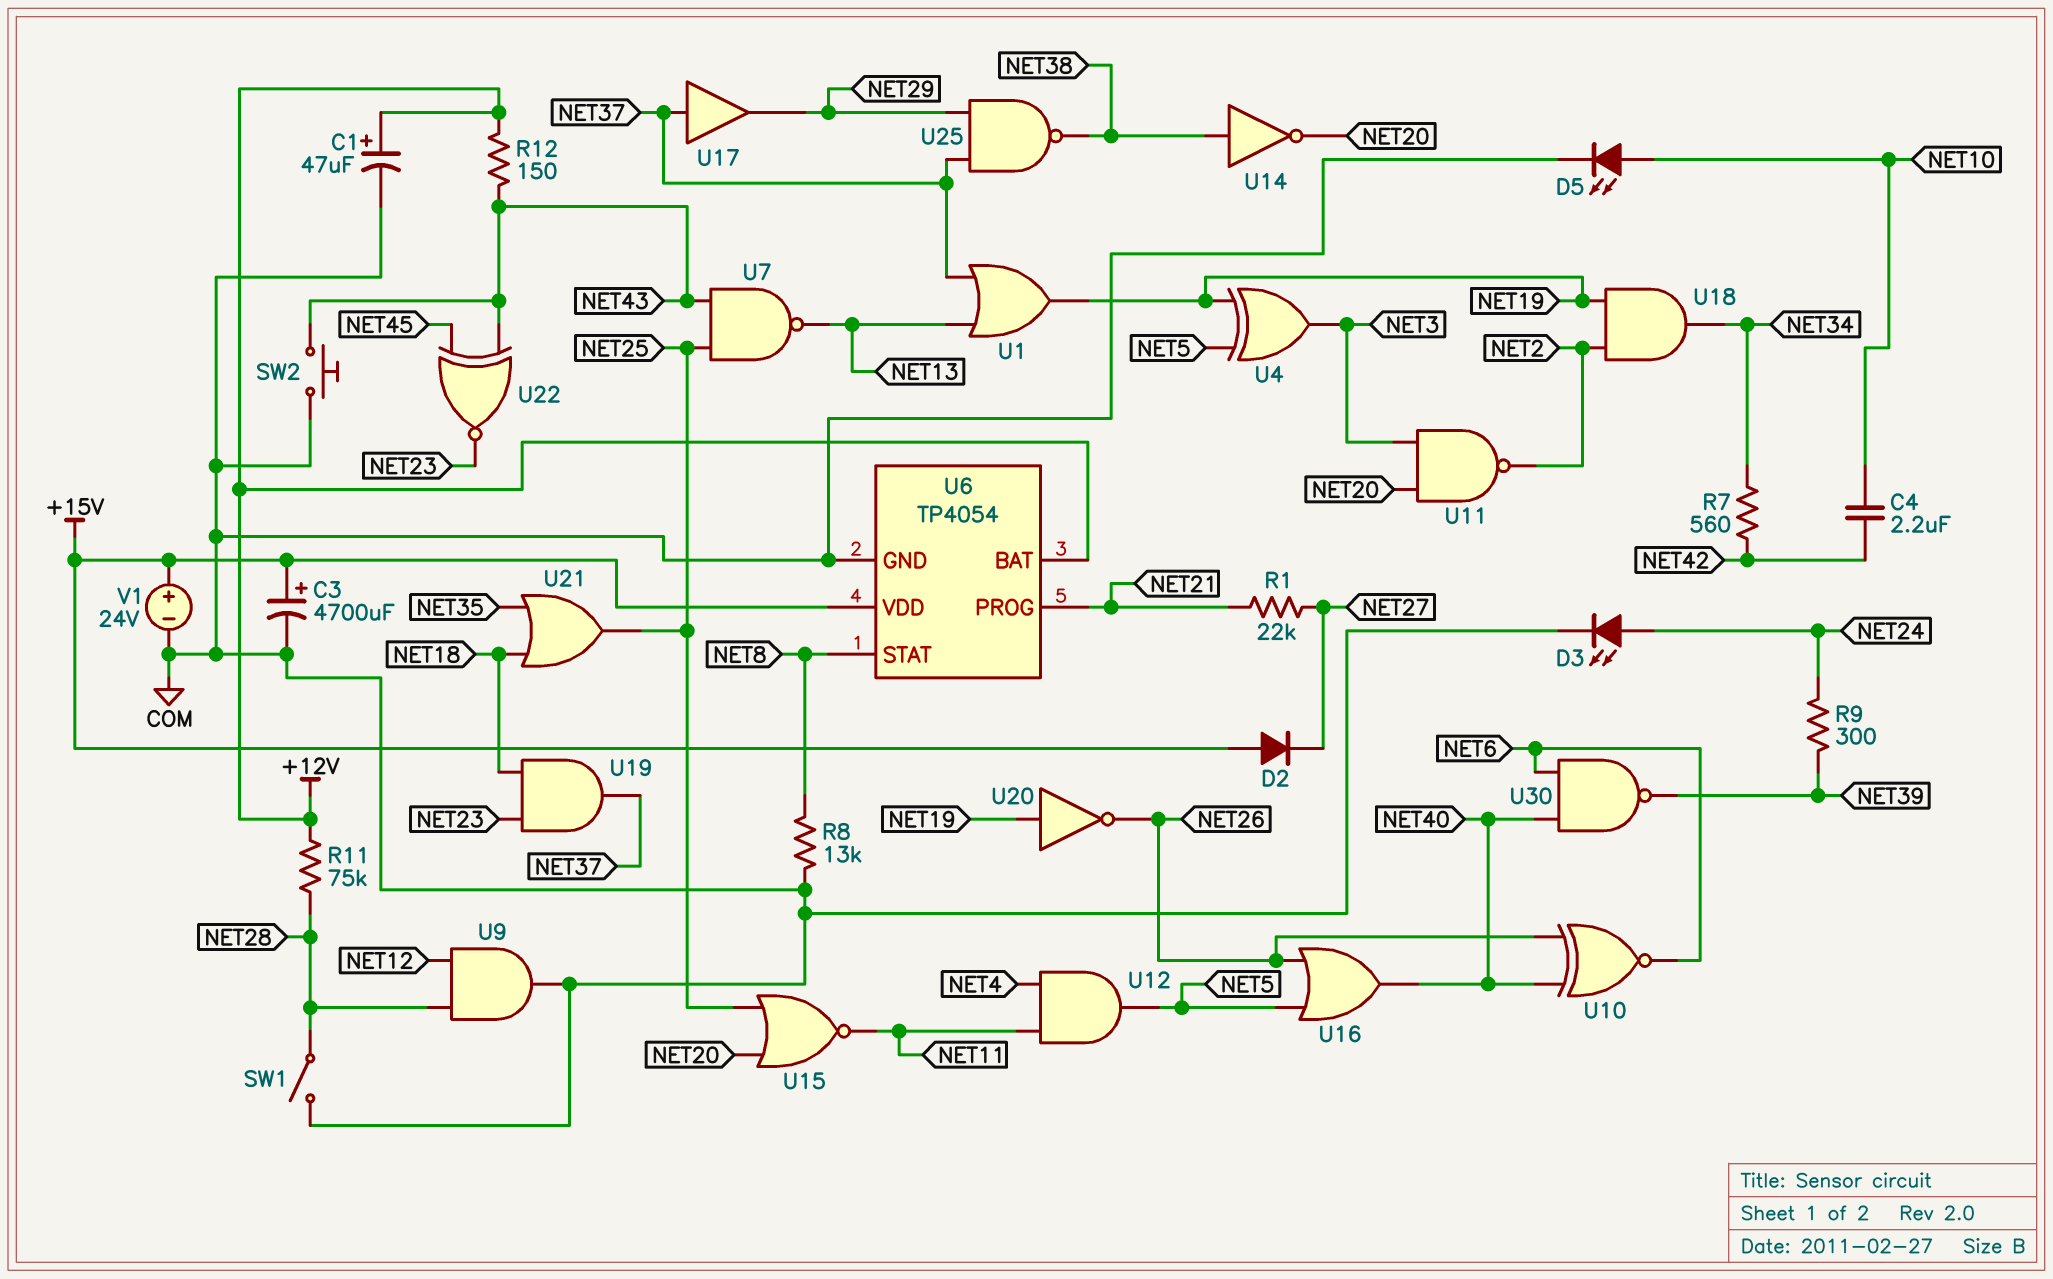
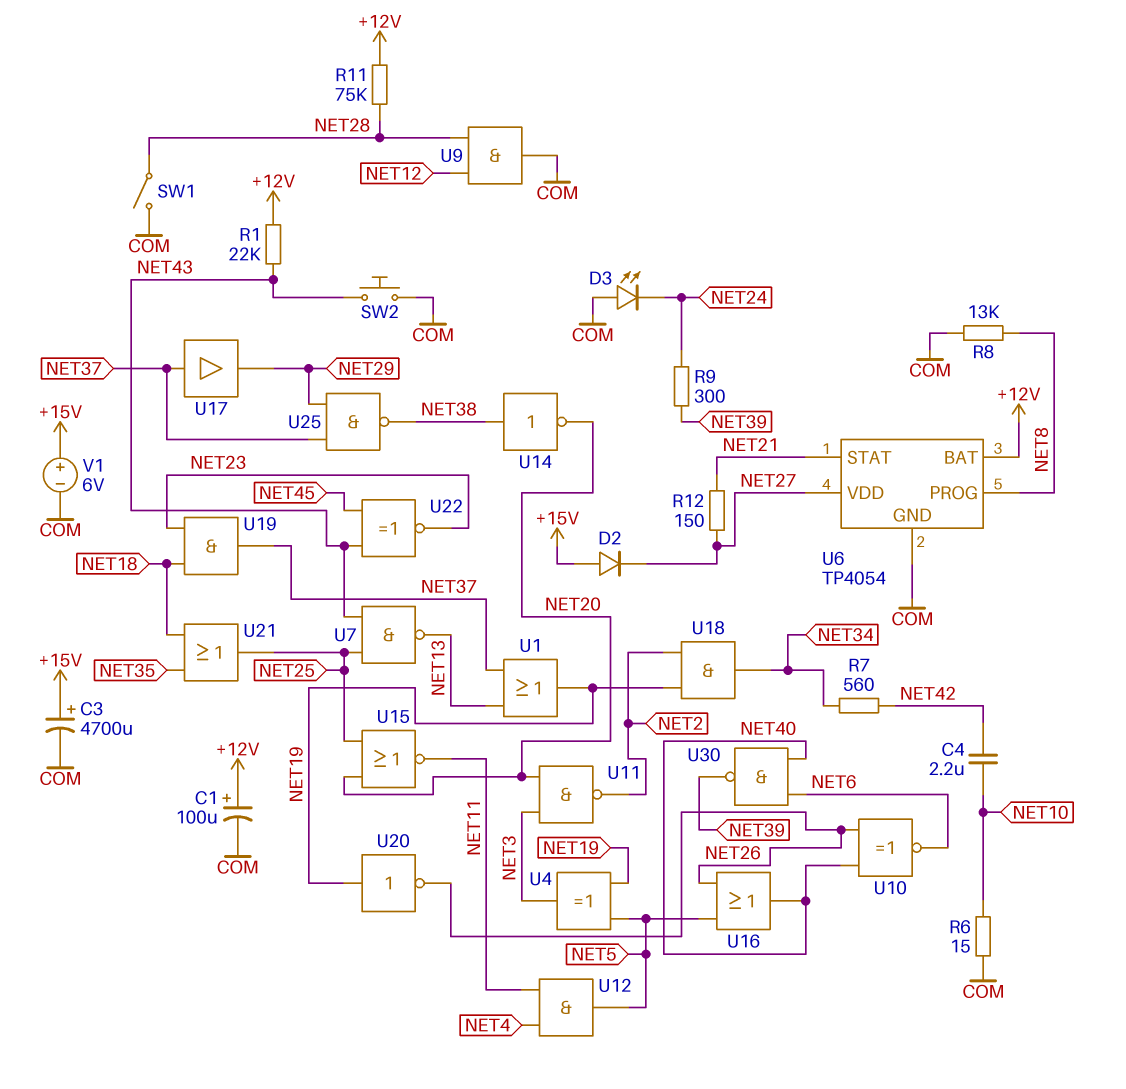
C1: 47uF (plus +12V, minus COM) -> 100uF (plus +12V, minus COM)
D3: LED (A NET24, K COM) -> LED (A COM, K NET24)
D5: LED (A NET10, K COM) -> none
R1: 22k (NET21, NET27) -> 22k (+12V, NET43)
R6: none -> 15 (COM, NET10)
R12: 150 (+12V, NET43) -> 150 (NET21, NET27)
U6 pin PROG: NET21 -> NET8
U6 pin STAT: NET8 -> NET21
U6 pin VDD: +15V -> NET27
V1: 24V (plus +15V, minus COM) -> 6V (plus +15V, minus COM)

